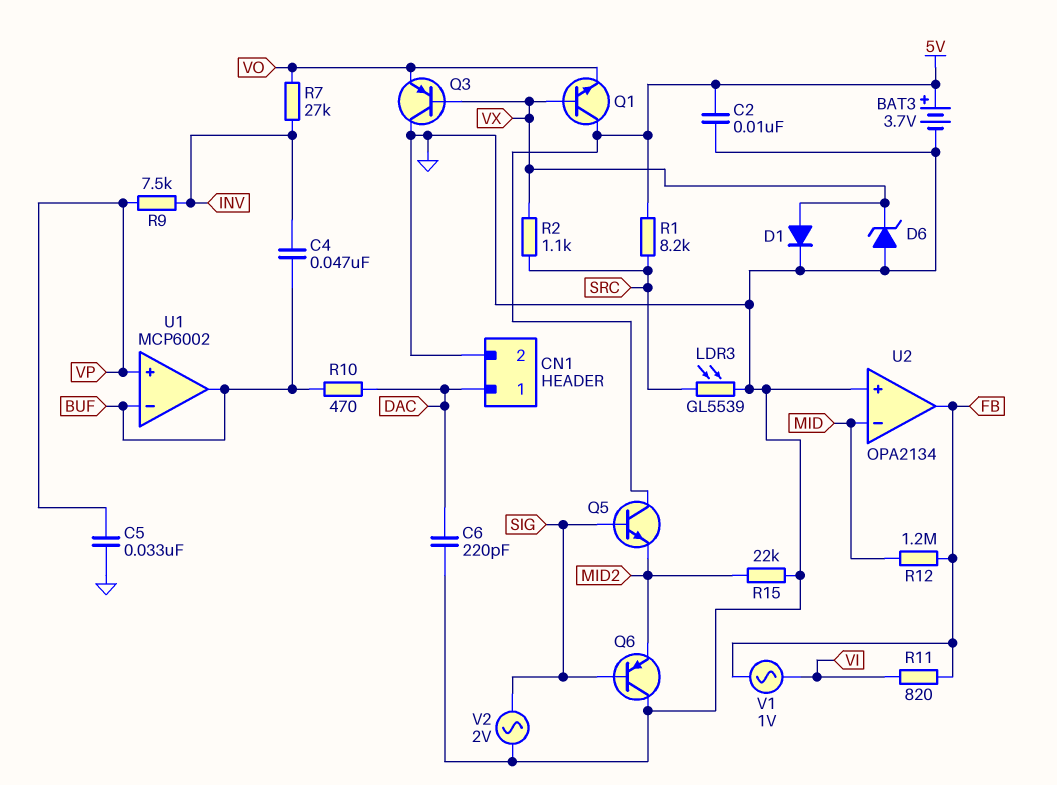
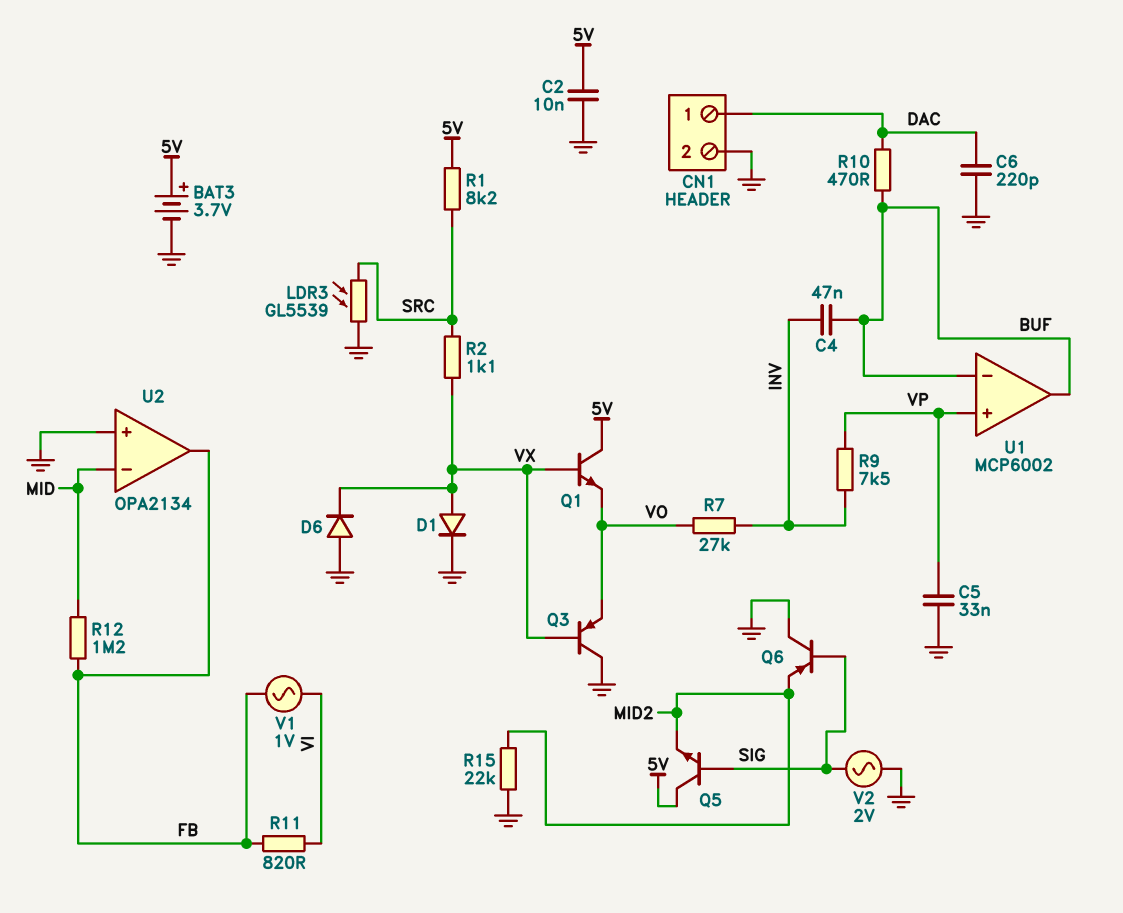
D6: zener (A GND, K VX) -> diode (A GND, K VX)

